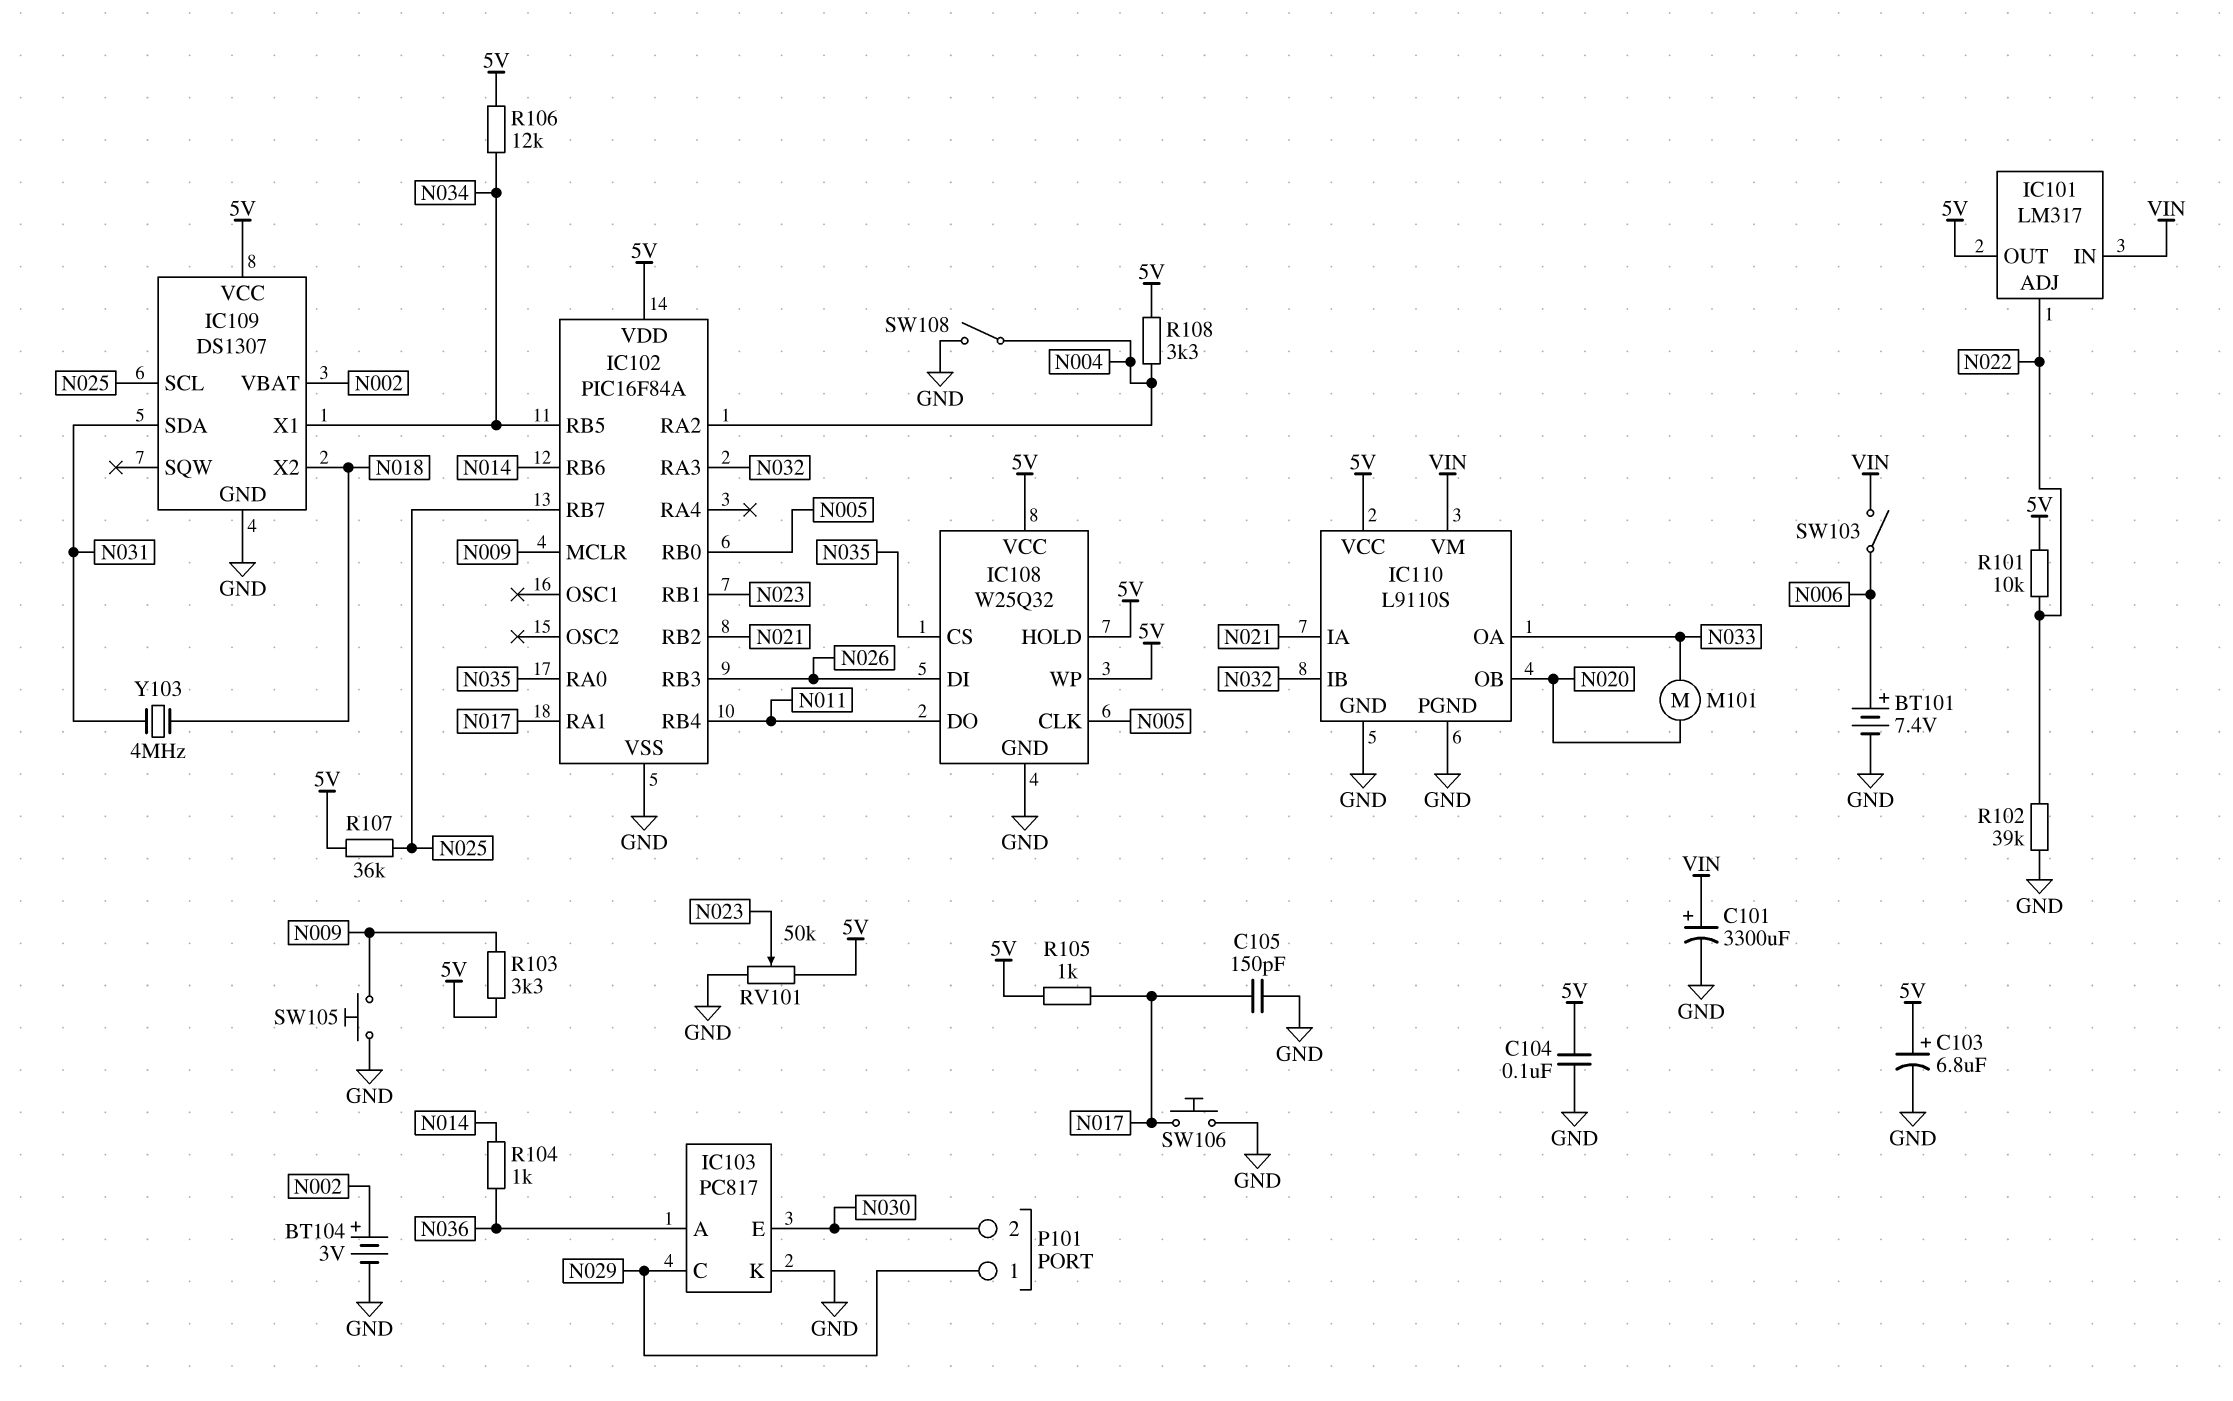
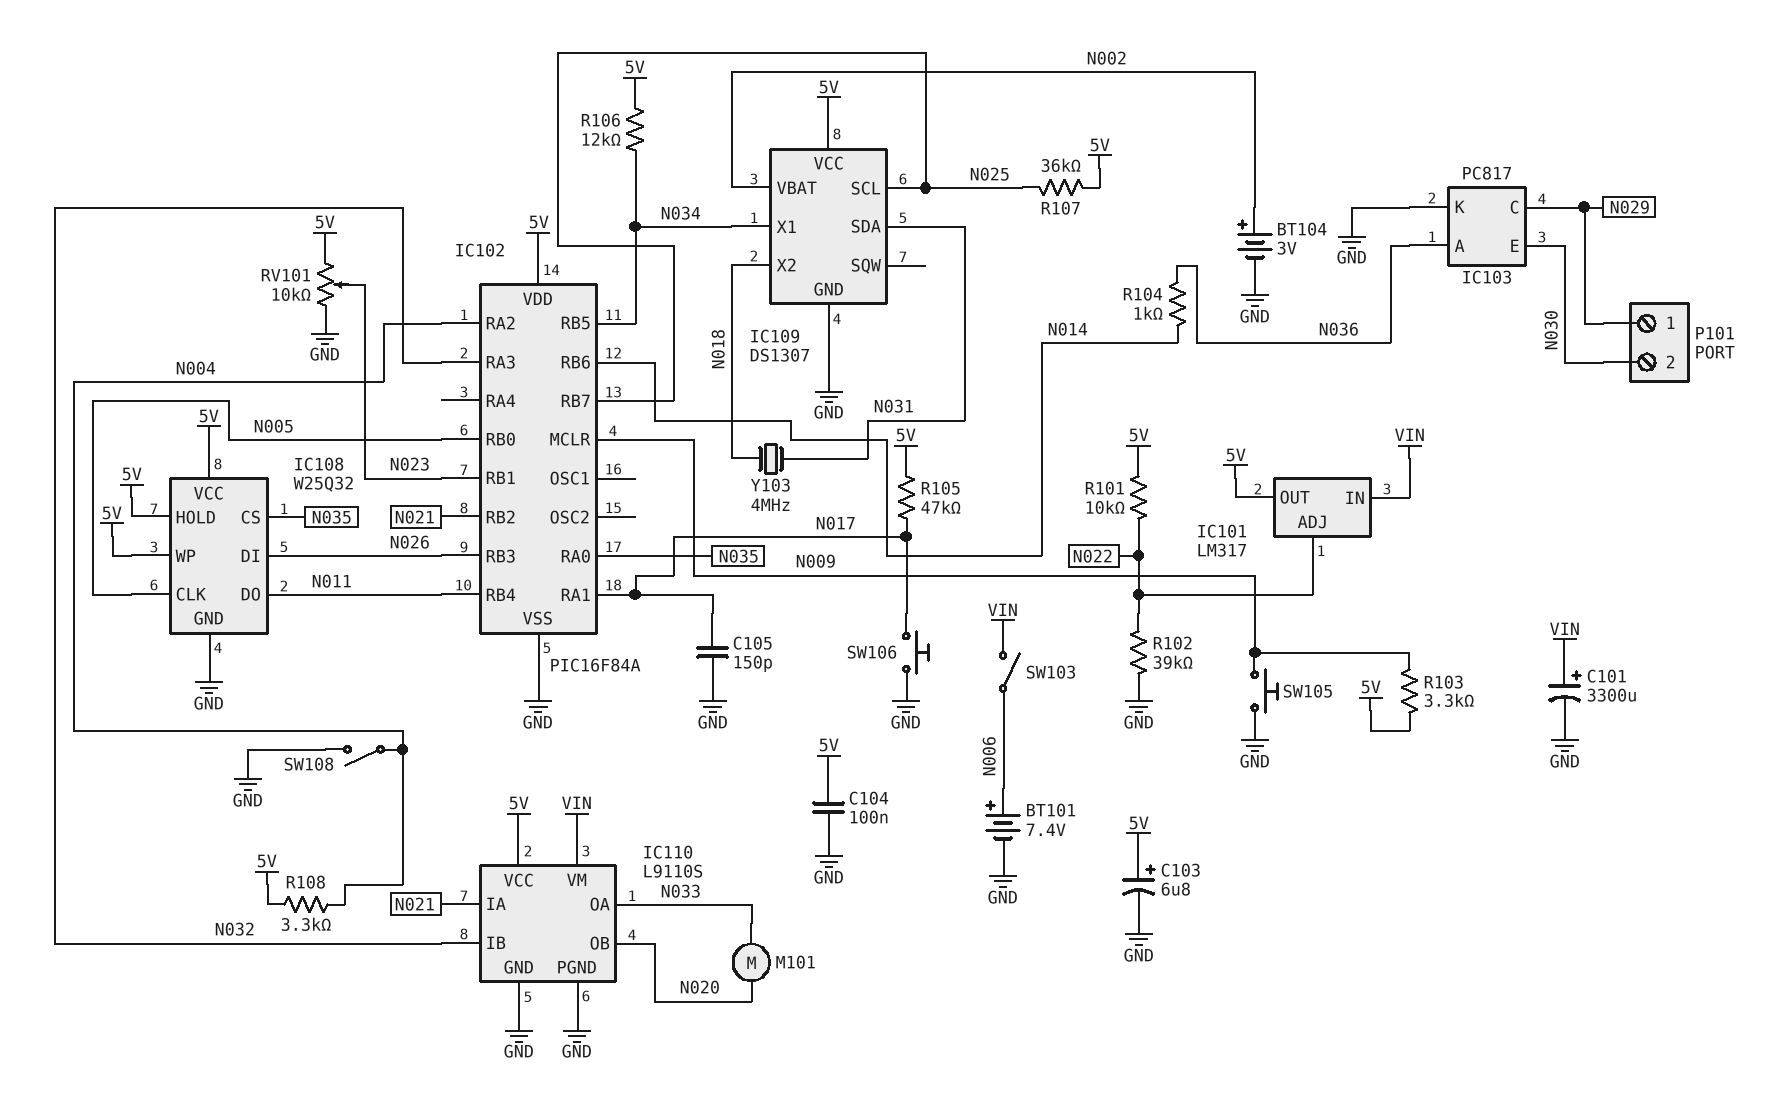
R105: 1k (5V, N017) -> 47k (5V, N017)
RV101: 50k (5V, GND, wiper N023) -> 10k (5V, GND, wiper N023)

